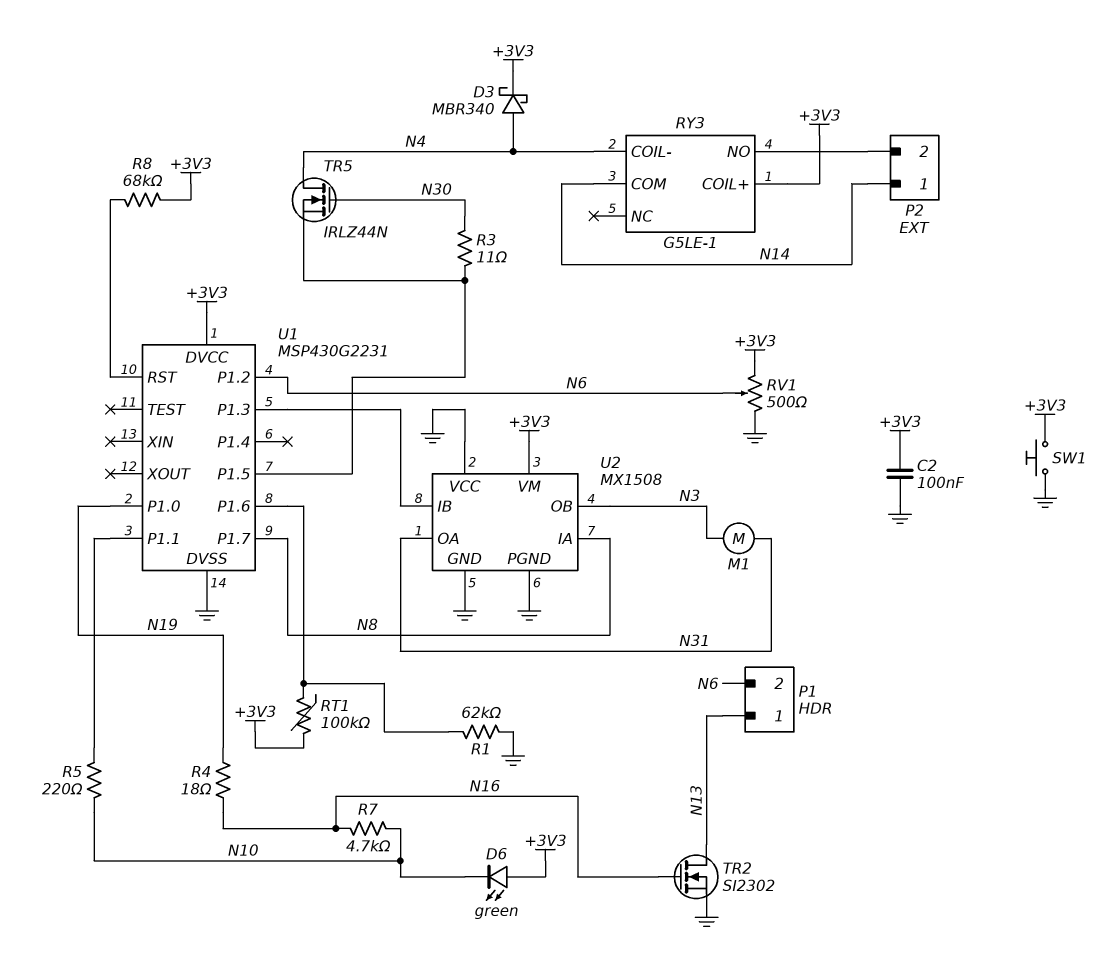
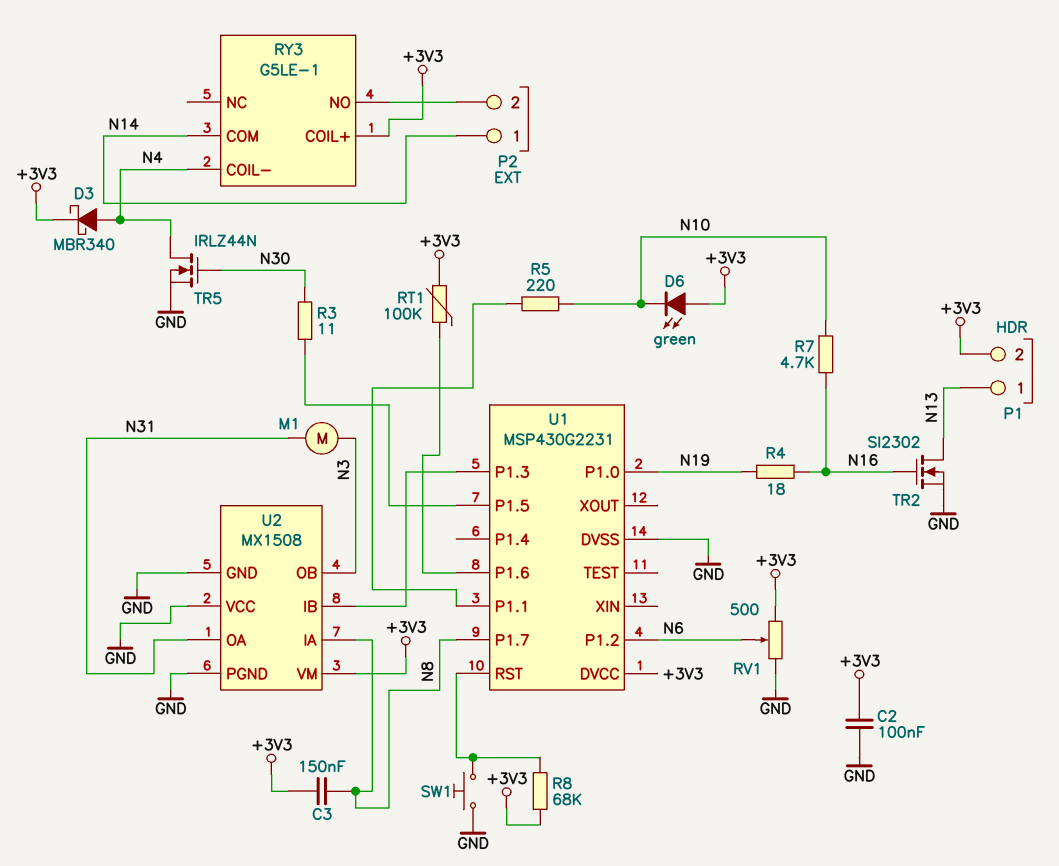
C3: none -> 150nF (+3V3, N8)
P1 pin 2: N6 -> +3V3
R1: 62k (GND, U1/P1.6) -> none
SW1: button (+3V3, GND) -> button (GND, U1/RST)
TR5: NMOS IRLZ44N (G N30, D N4, S U1/P1.5) -> NMOS IRLZ44N (G N30, D N4, S GND)

